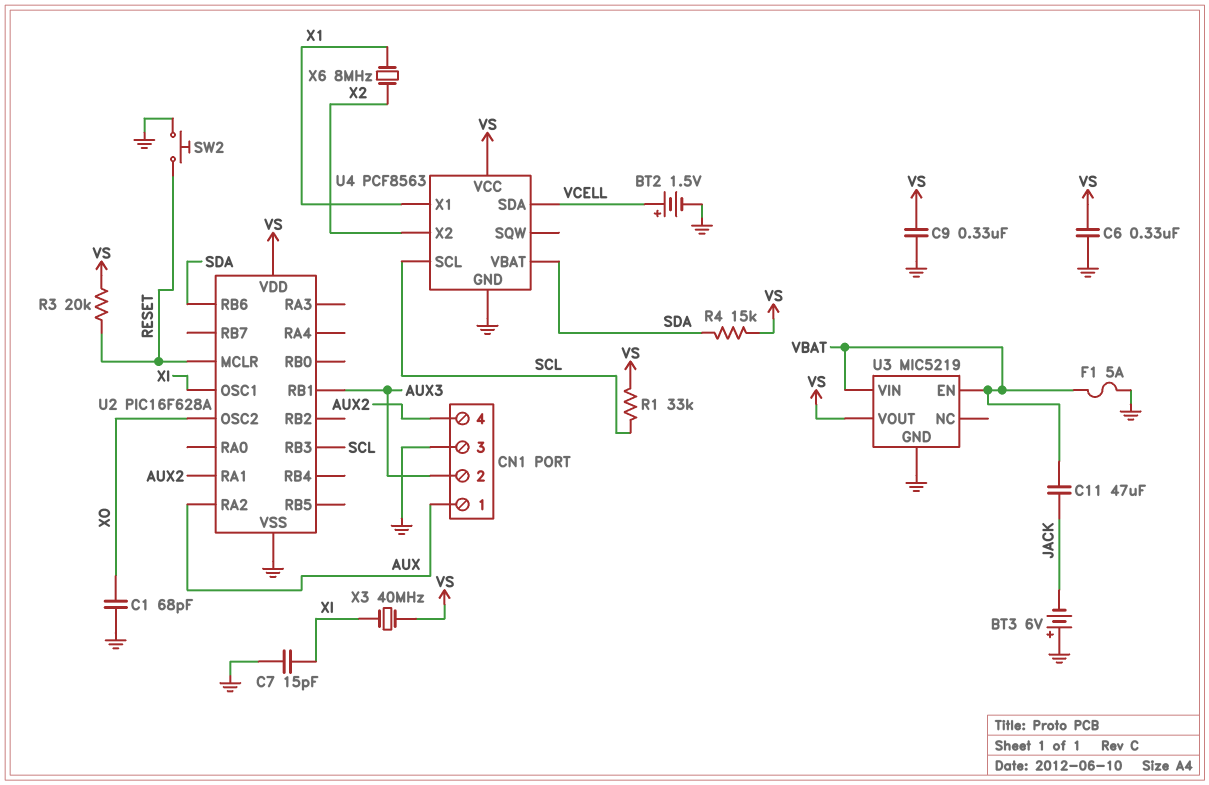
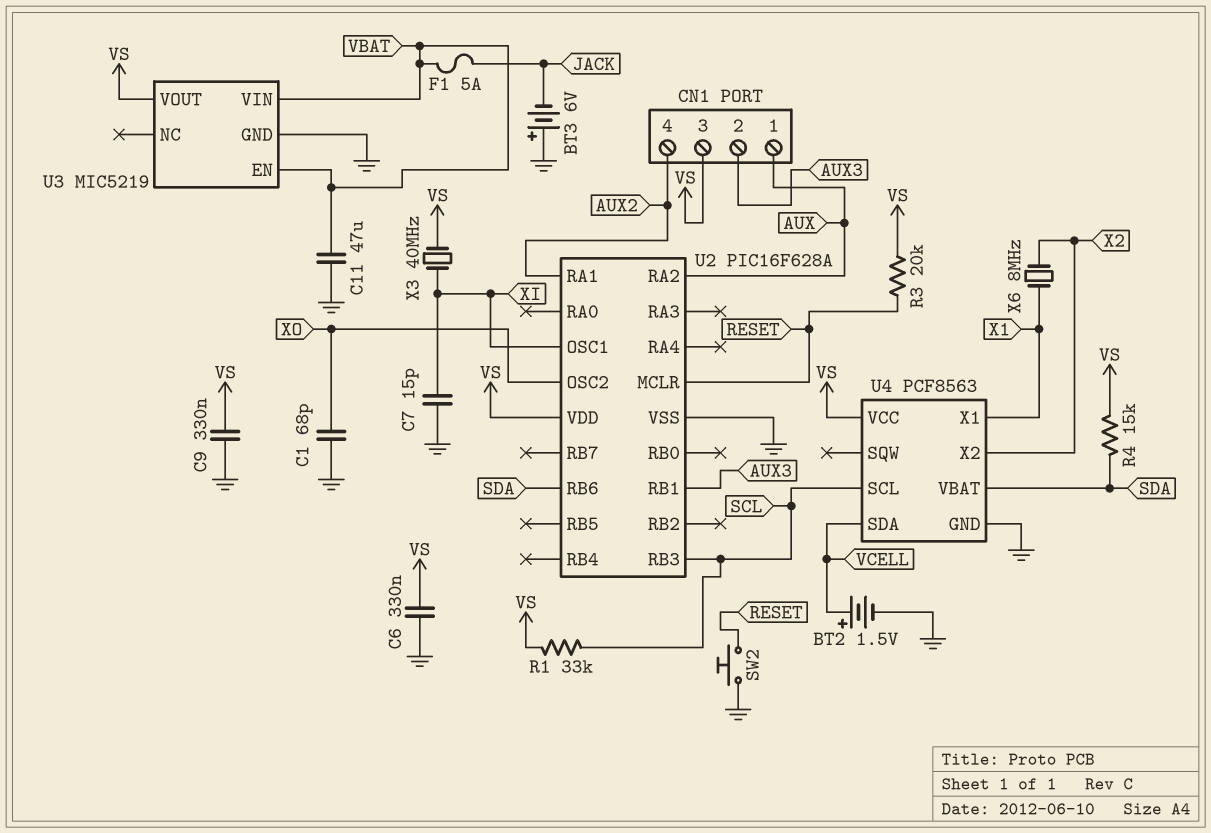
C11: 47uF (JACK, VBAT) -> 47uF (GND, VBAT)
CN1 pin 3: GND -> VS
F1: 5A (GND, VBAT) -> 5A (JACK, VBAT)

